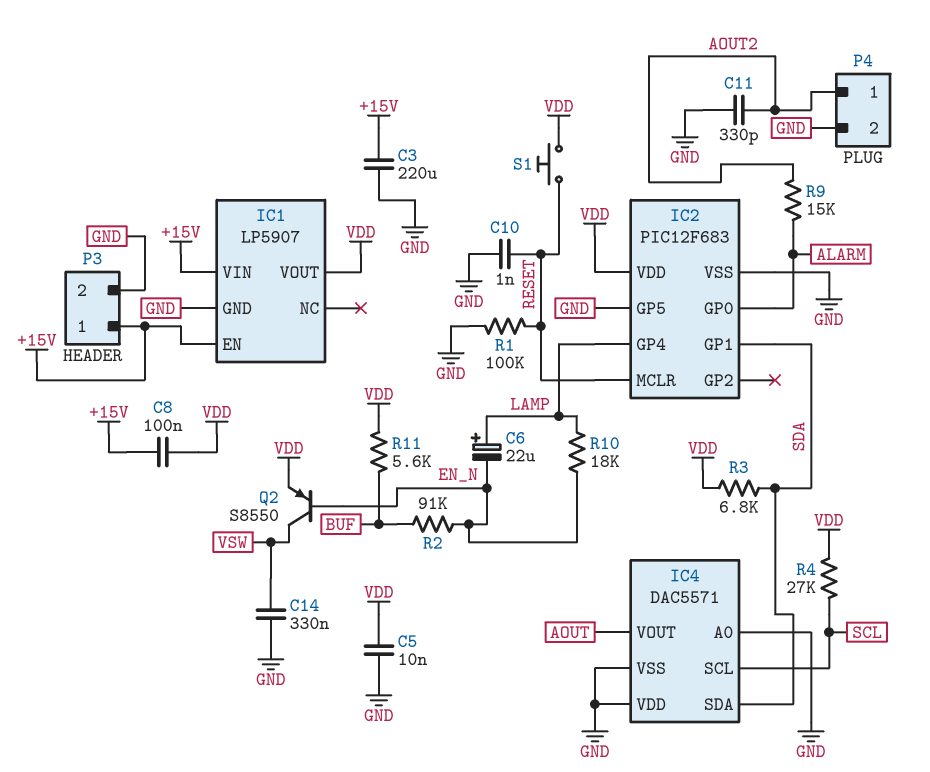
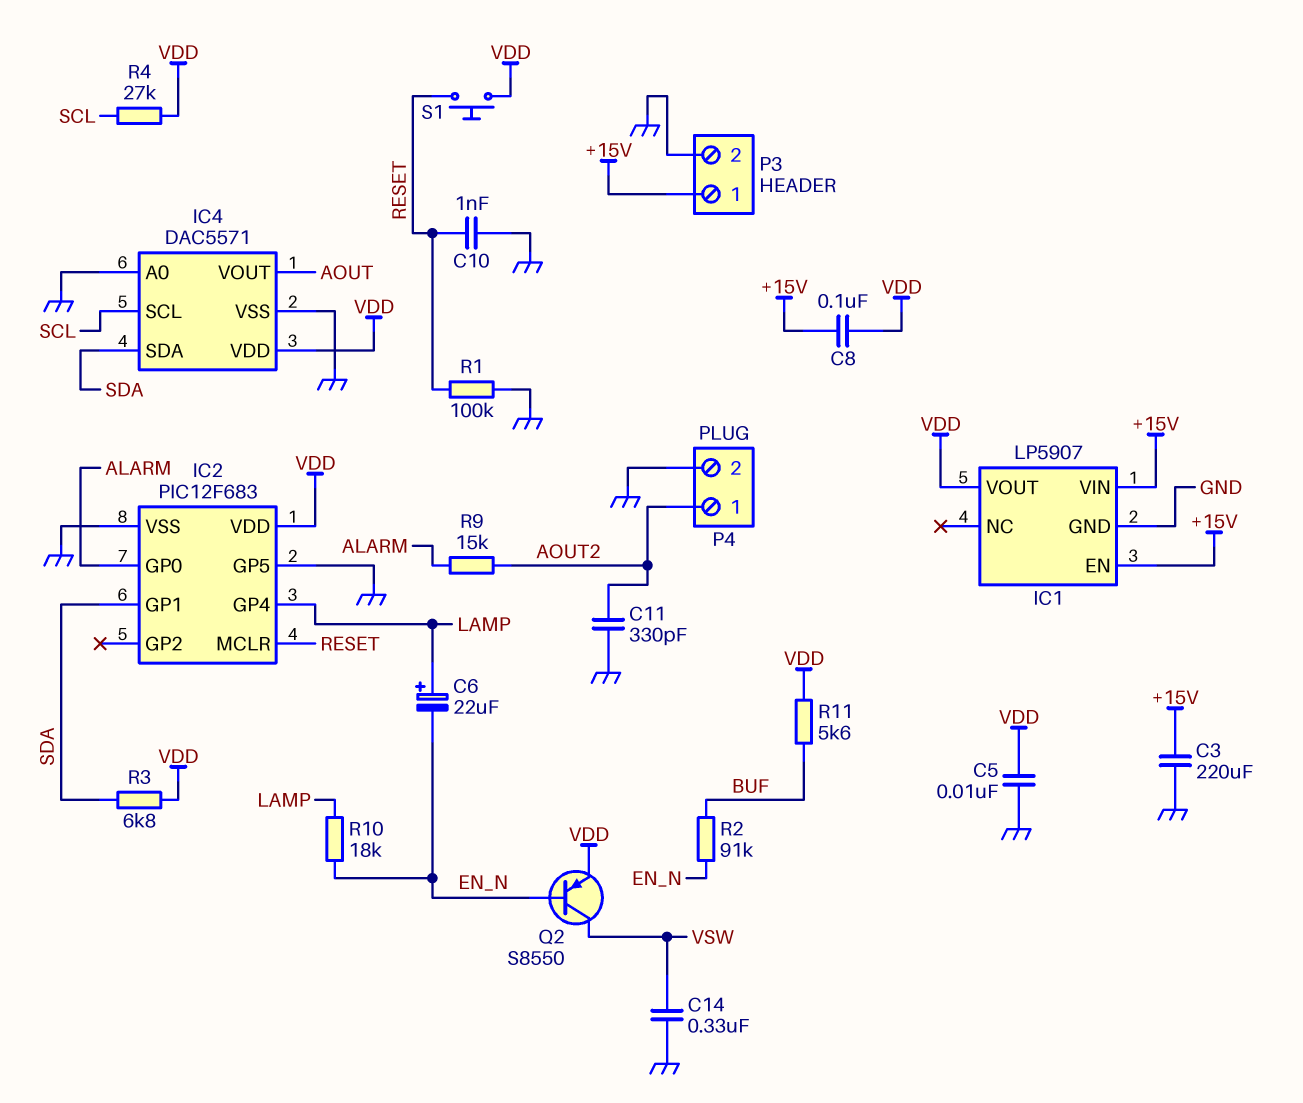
IC4 pin VDD: GND -> VDD

